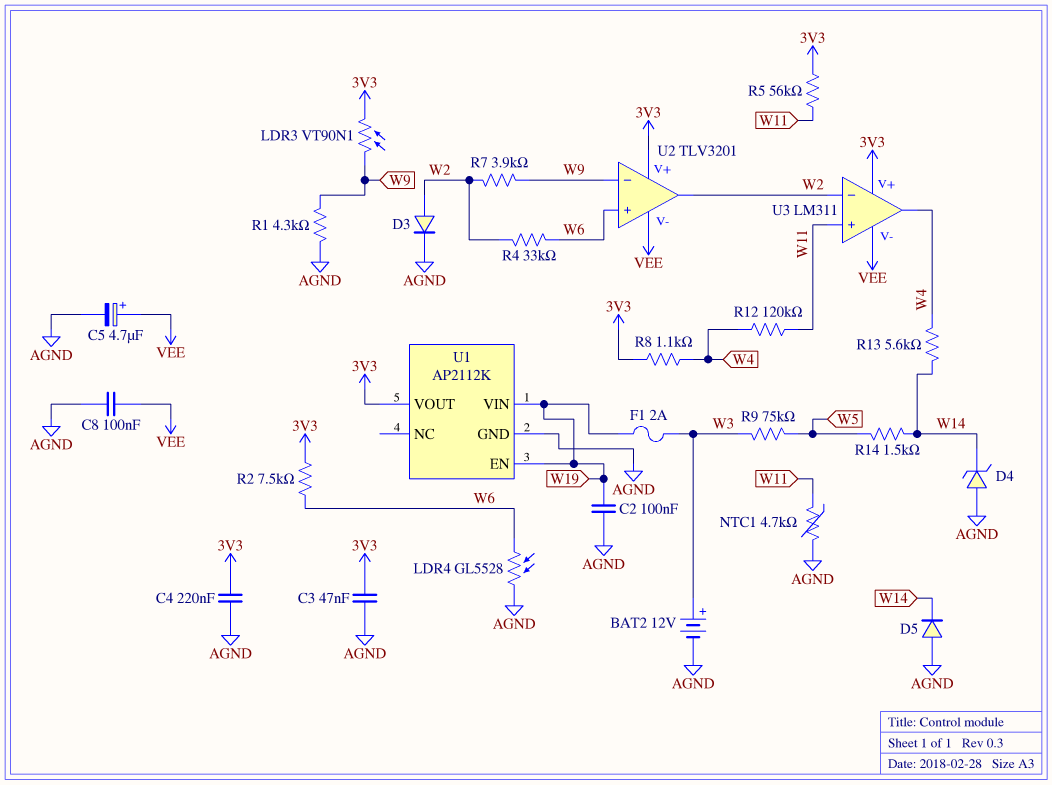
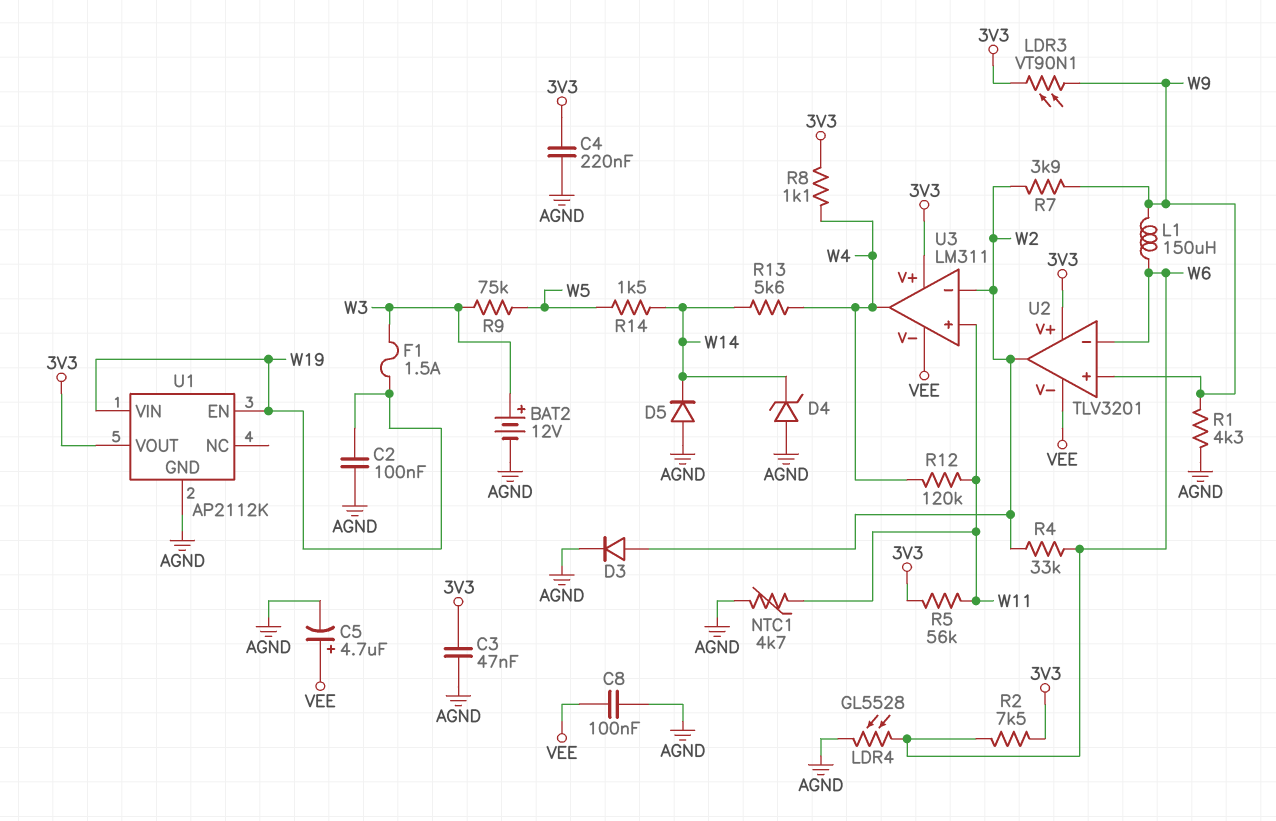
F1: 2A (W3, W19) -> 1.5A (W3, W19)
L1: none -> 150uH (W6, W9)
U2 pin in+: W6 -> W9
U2 pin in-: W9 -> W6

